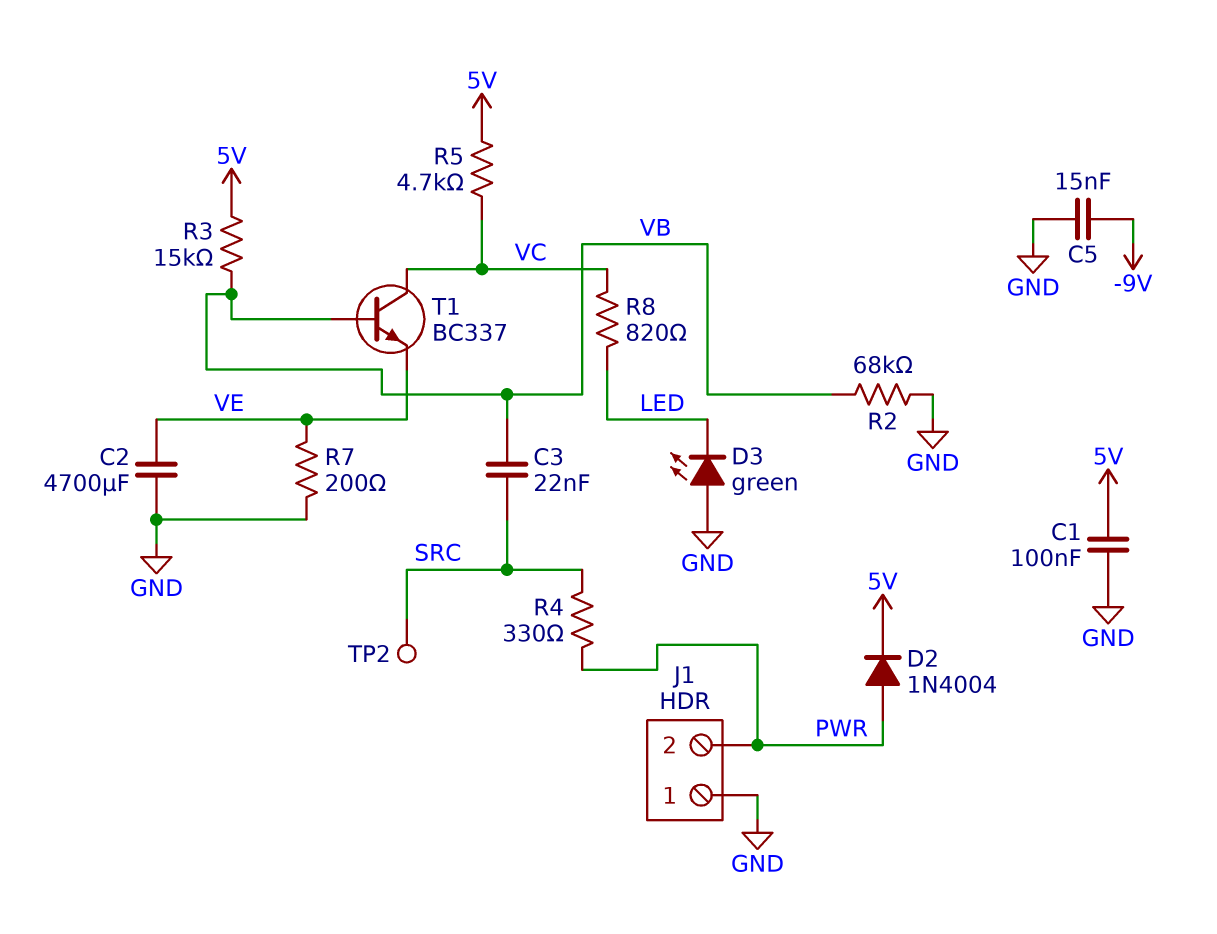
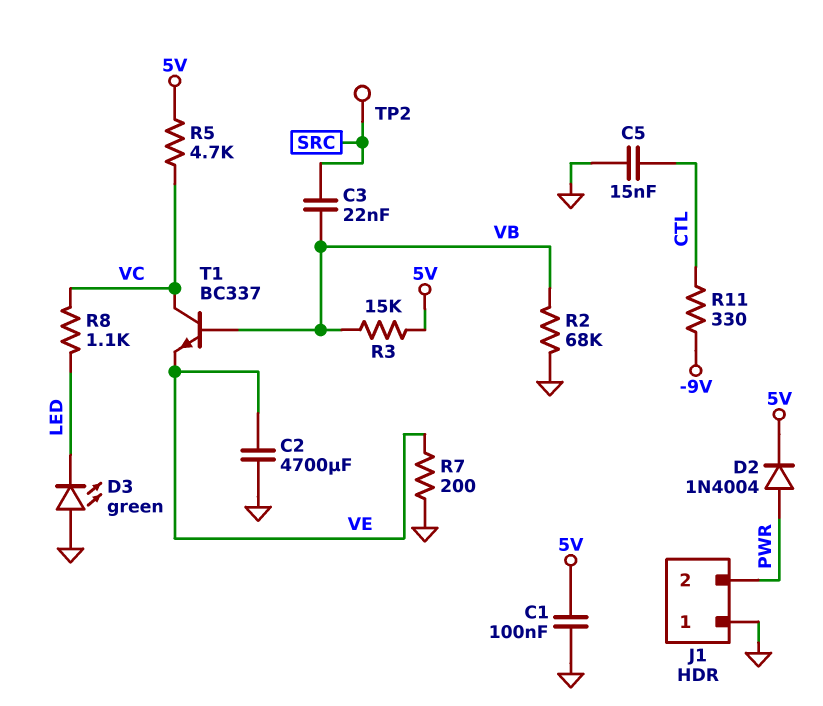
C5: 15nF (-9V, GND) -> 15nF (CTL, GND)
R4: 330 (PWR, SRC) -> none
R8: 820 (LED, VC) -> 1.1k (LED, VC)
R11: none -> 330 (-9V, CTL)

